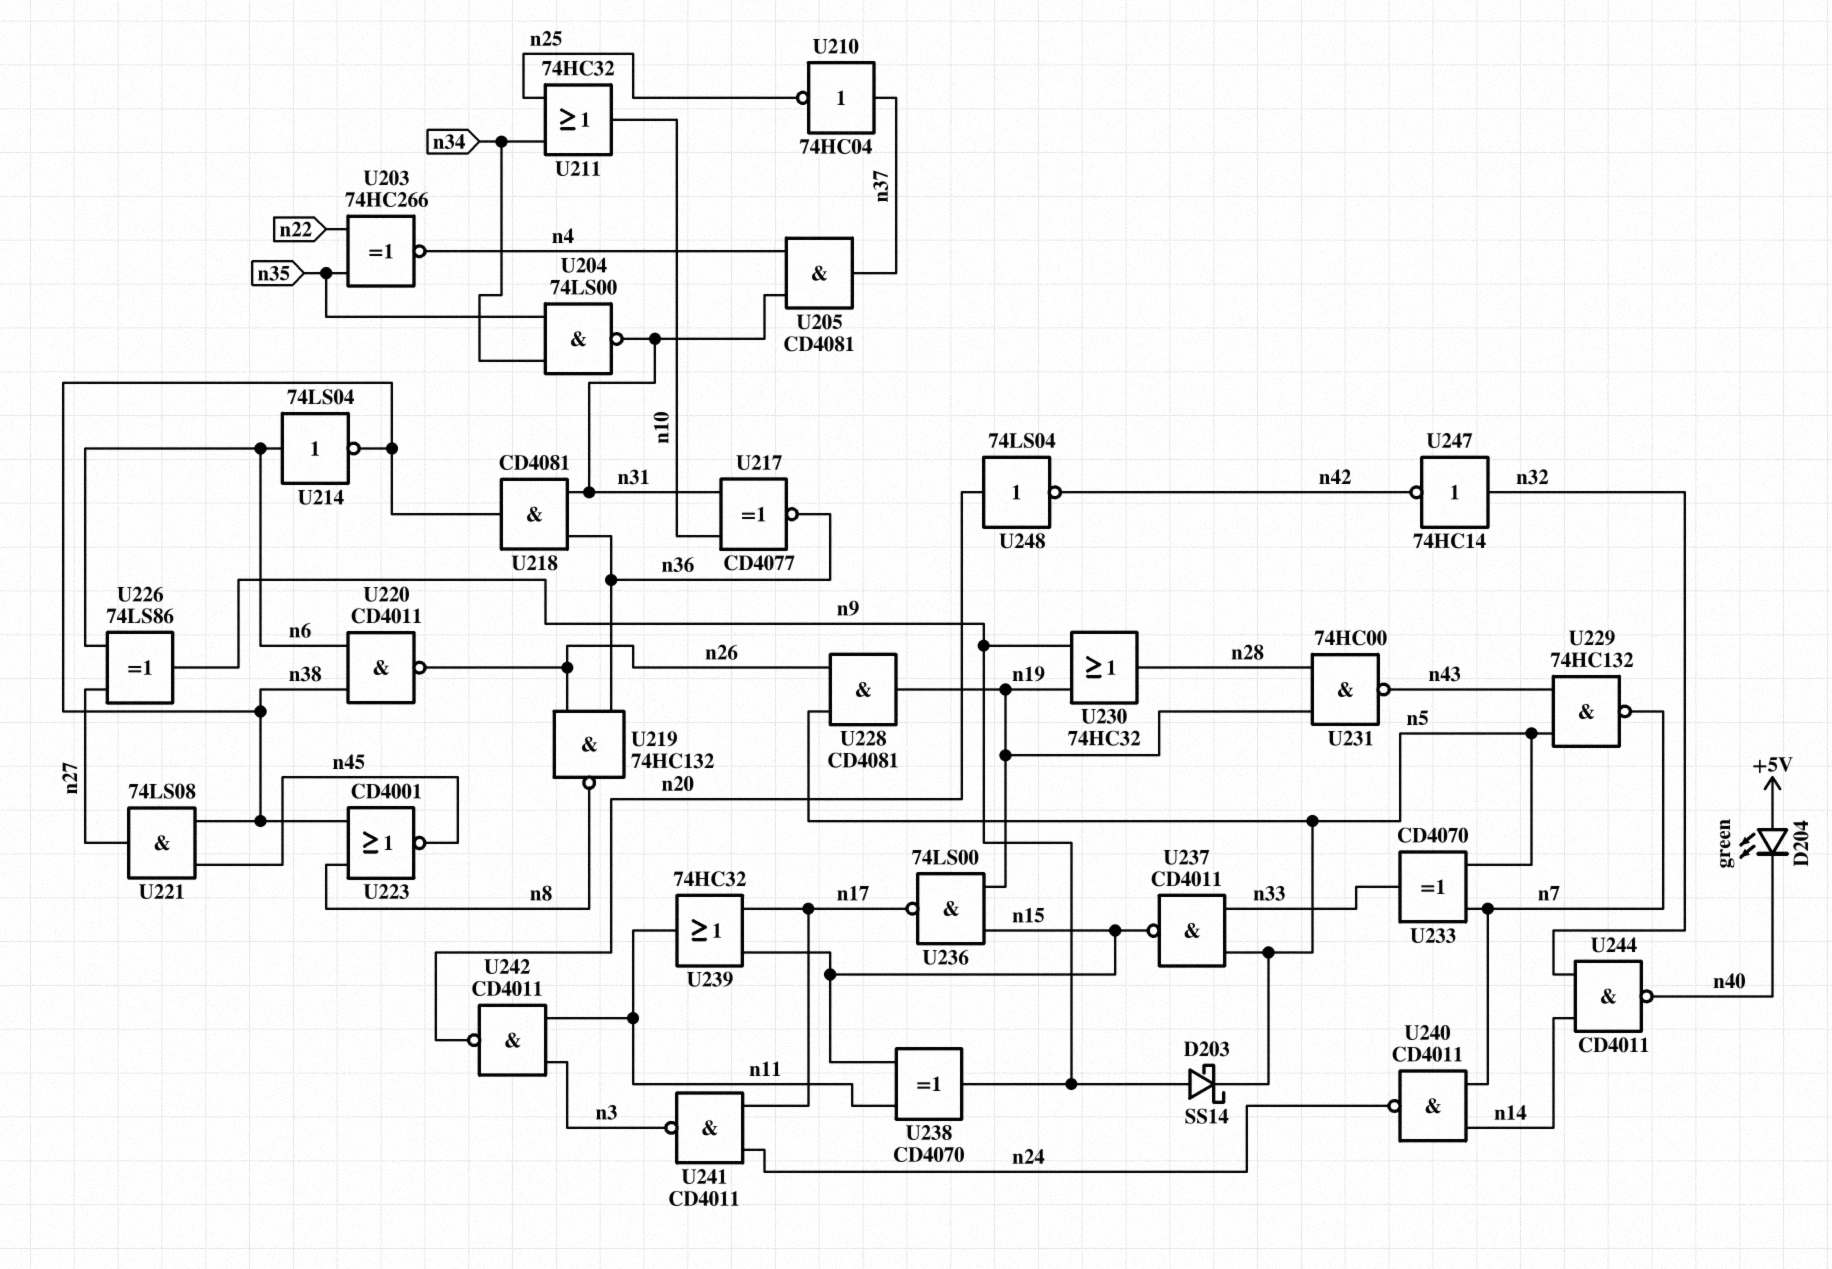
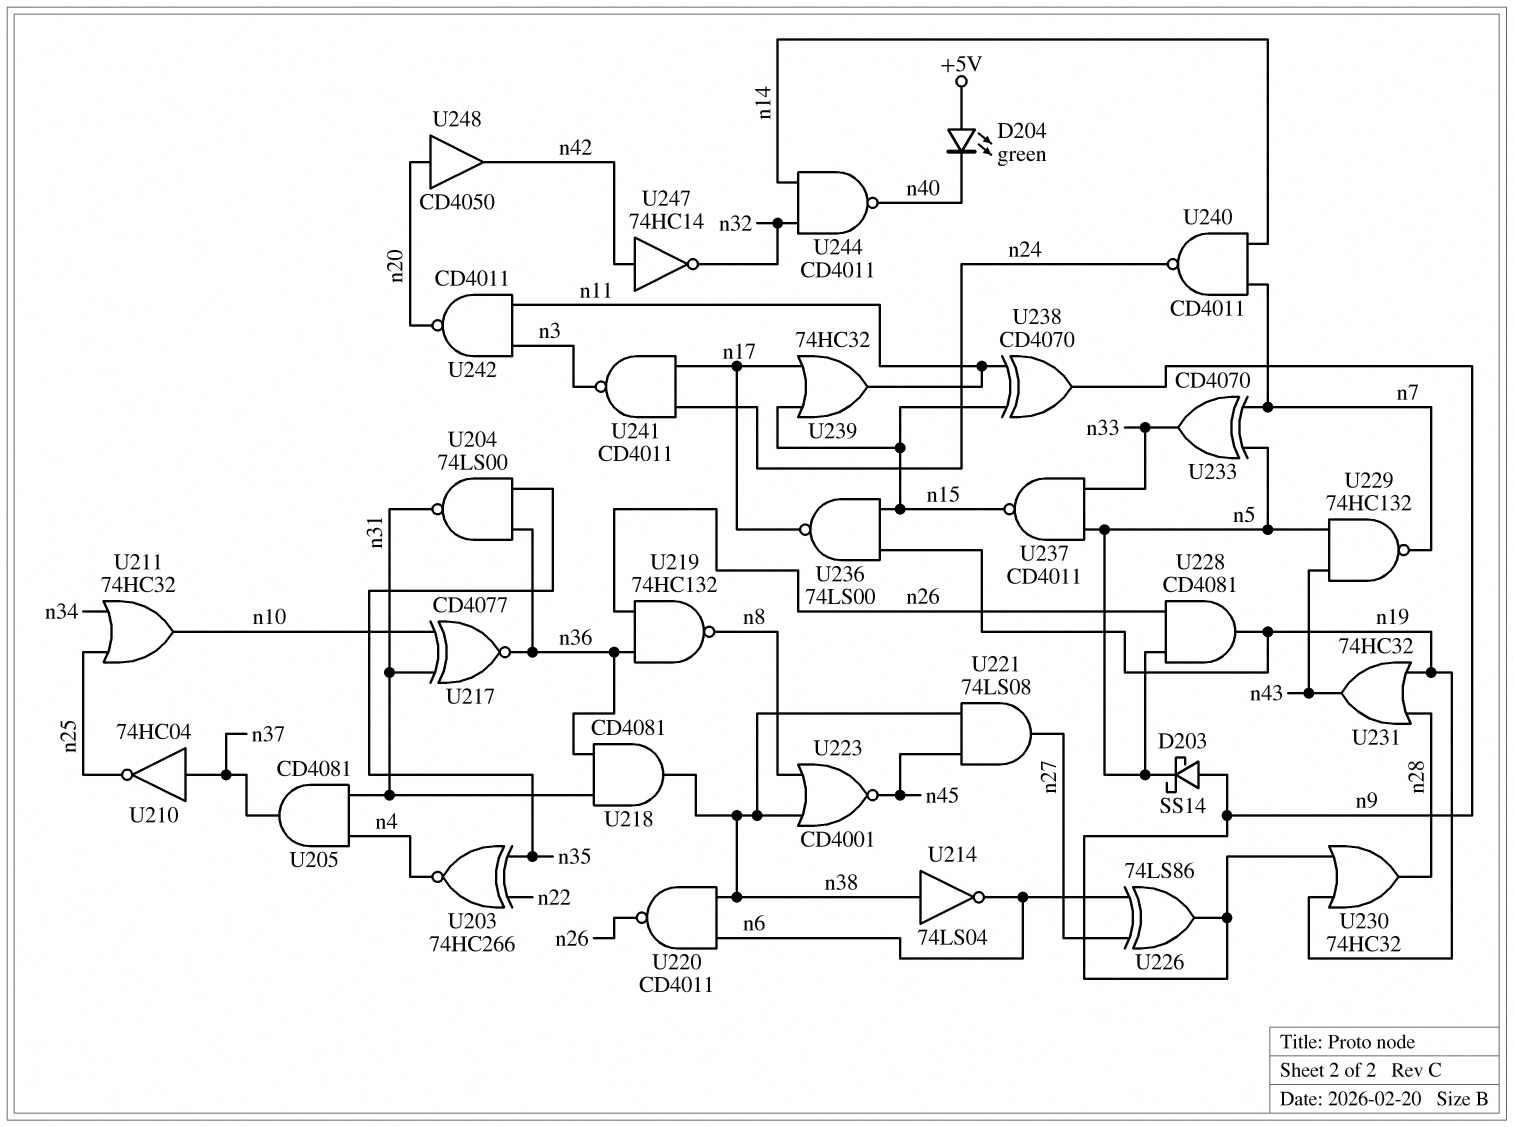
U204: NAND 74LS00 (in n34, in n35, out n31) -> NAND 74LS00 (in n35, in n36, out n31)
U214: NOT 74LS04 (in n6, out n38) -> NOT 74LS04 (in n38, out n6)
U231: NAND 74HC00 (in n19, in n28, out n43) -> OR 74HC32 (in n19, in n28, out n43)
U247: NOT 74HC14 (in n32, out n42) -> NOT 74HC14 (in n42, out n32)
U248: NOT 74LS04 (in n20, out n42) -> buffer CD4050 (in n20, out n42)

